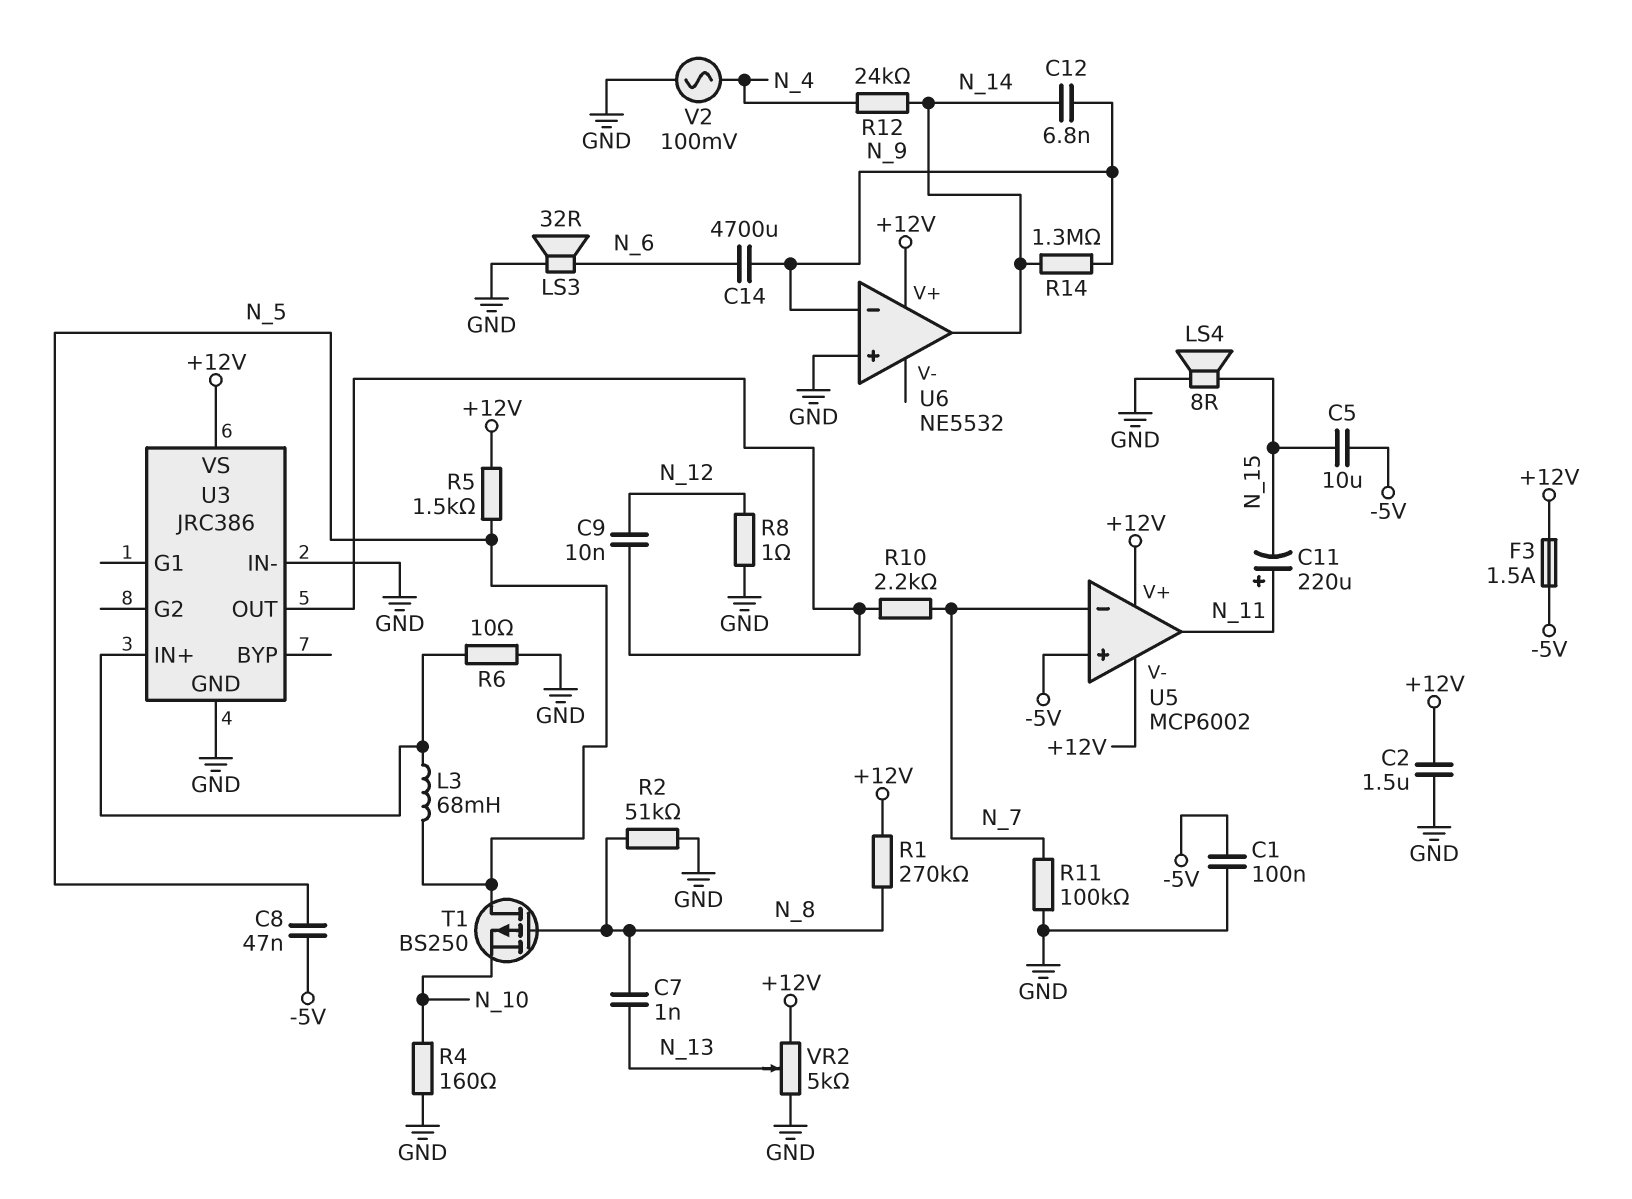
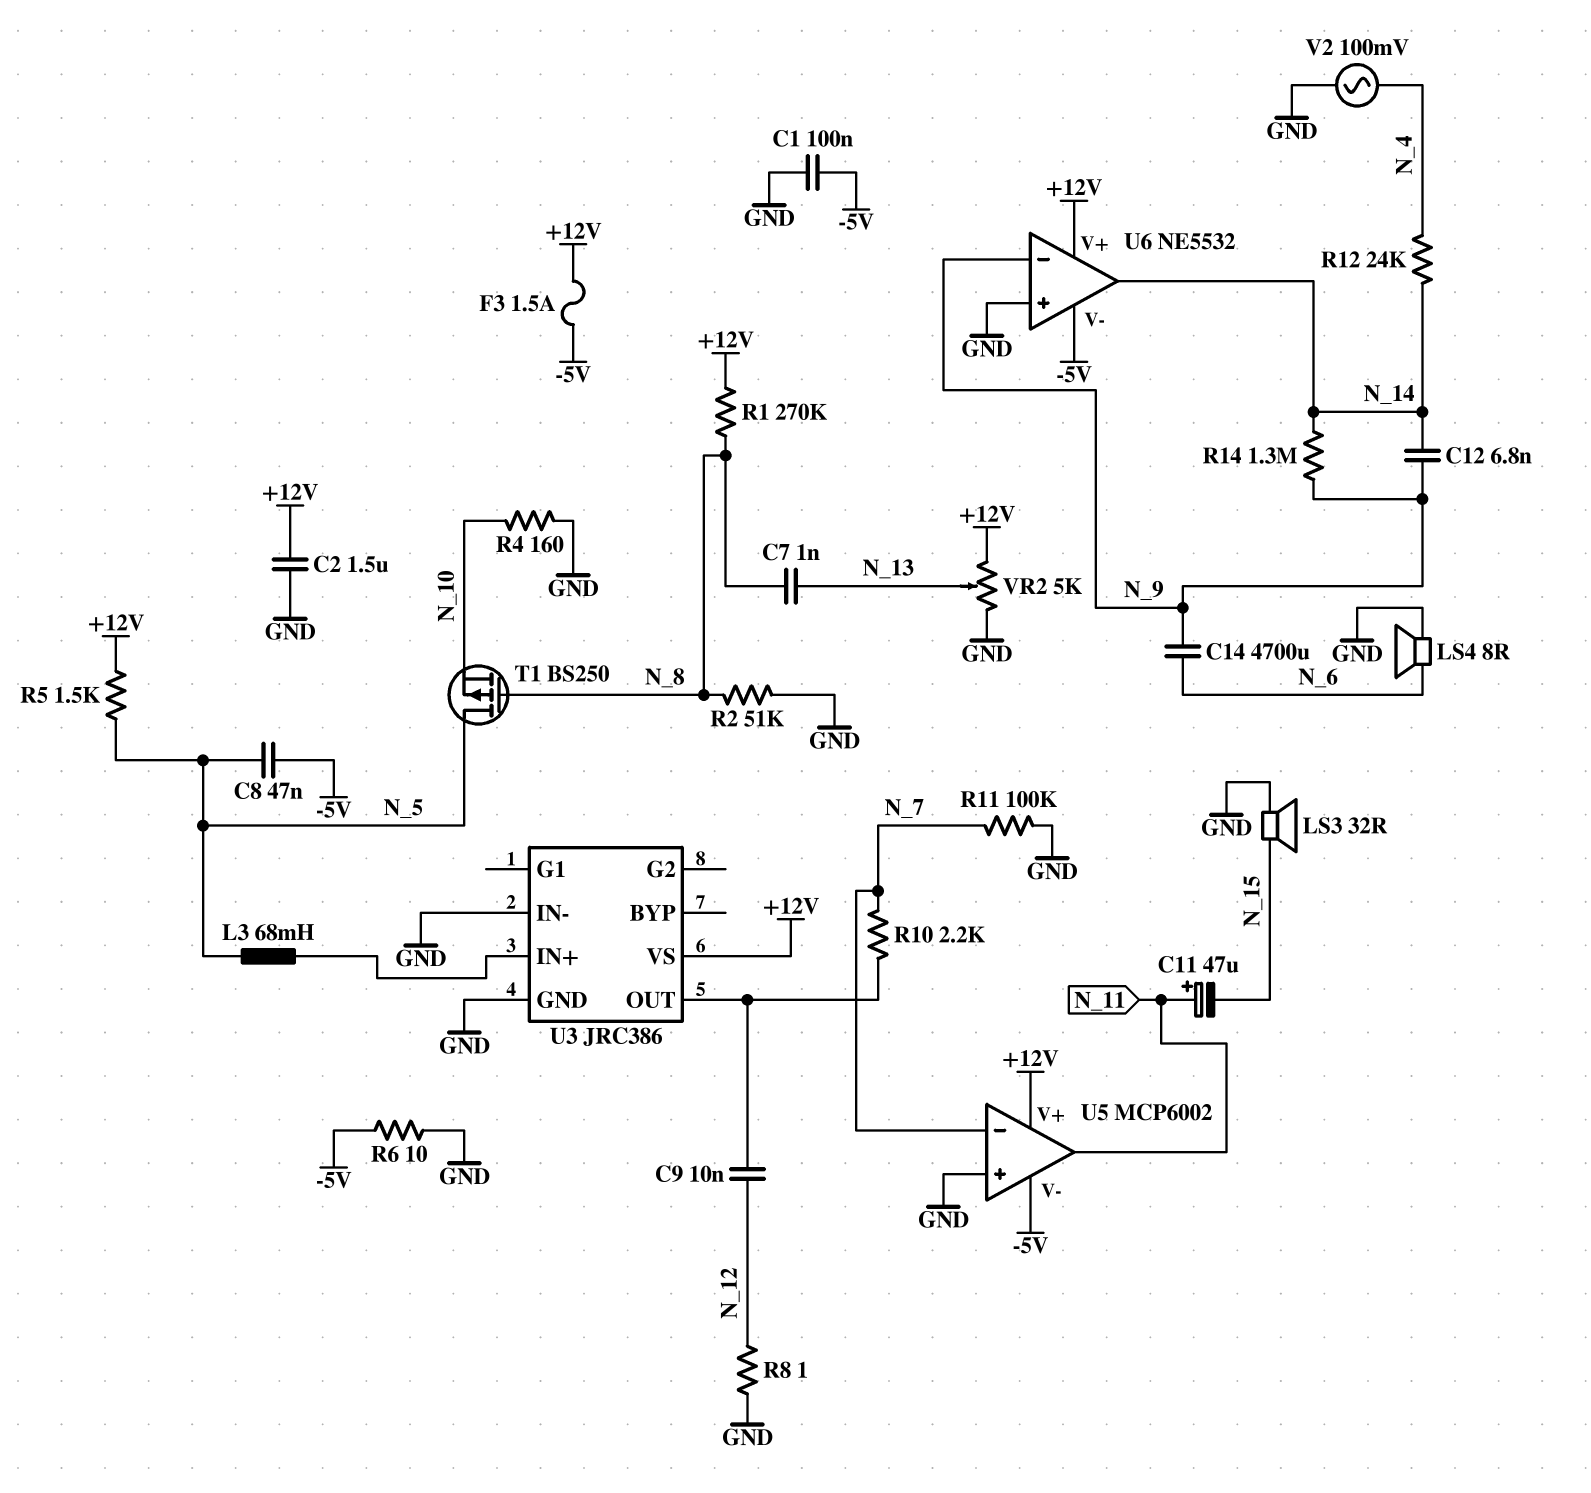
C5: 10uF (-5V, N_15) -> none
C11: 220uF (plus N_11, minus N_15) -> 47uF (plus N_11, minus N_15)
LS3: speaker 32R (GND, N_6) -> speaker 32R (GND, N_15)
LS4: speaker 8R (GND, N_15) -> speaker 8R (GND, N_6)
R6: 10 (GND, U3/IN+) -> 10 (-5V, GND)
U5 pin V-: +12V -> -5V
U5 pin in+: -5V -> GND
U6 pin V-: none -> -5V

